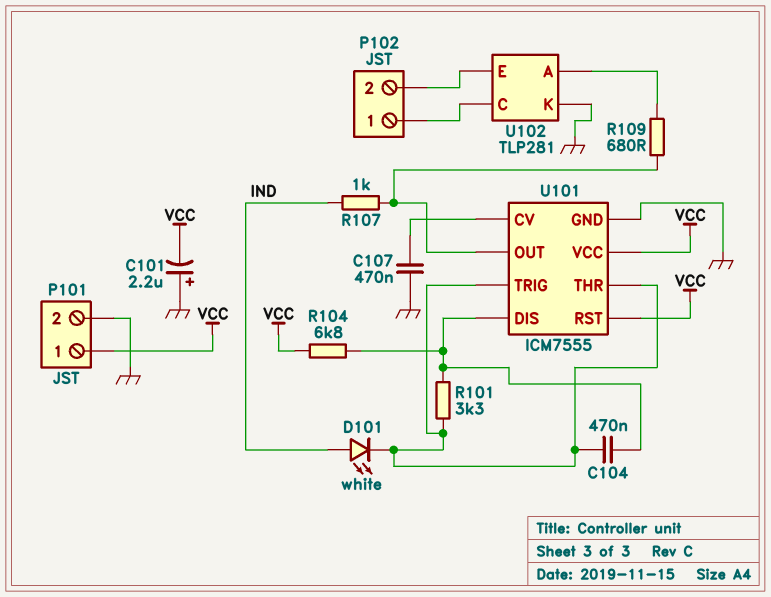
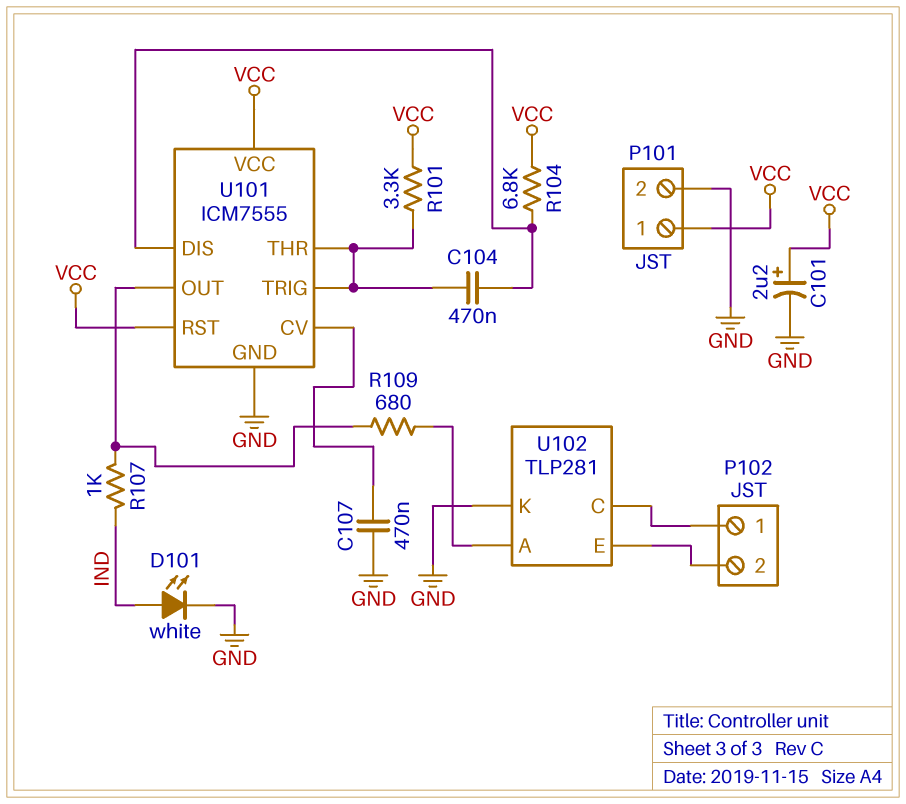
C101: 2.2uF (plus GND, minus VCC) -> 2.2uF (plus VCC, minus GND)
D101: LED white (A IND, K U101/THR) -> LED white (A IND, K GND)
R101: 3.3k (U101/DIS, U101/THR) -> 3.3k (U101/THR, VCC)

